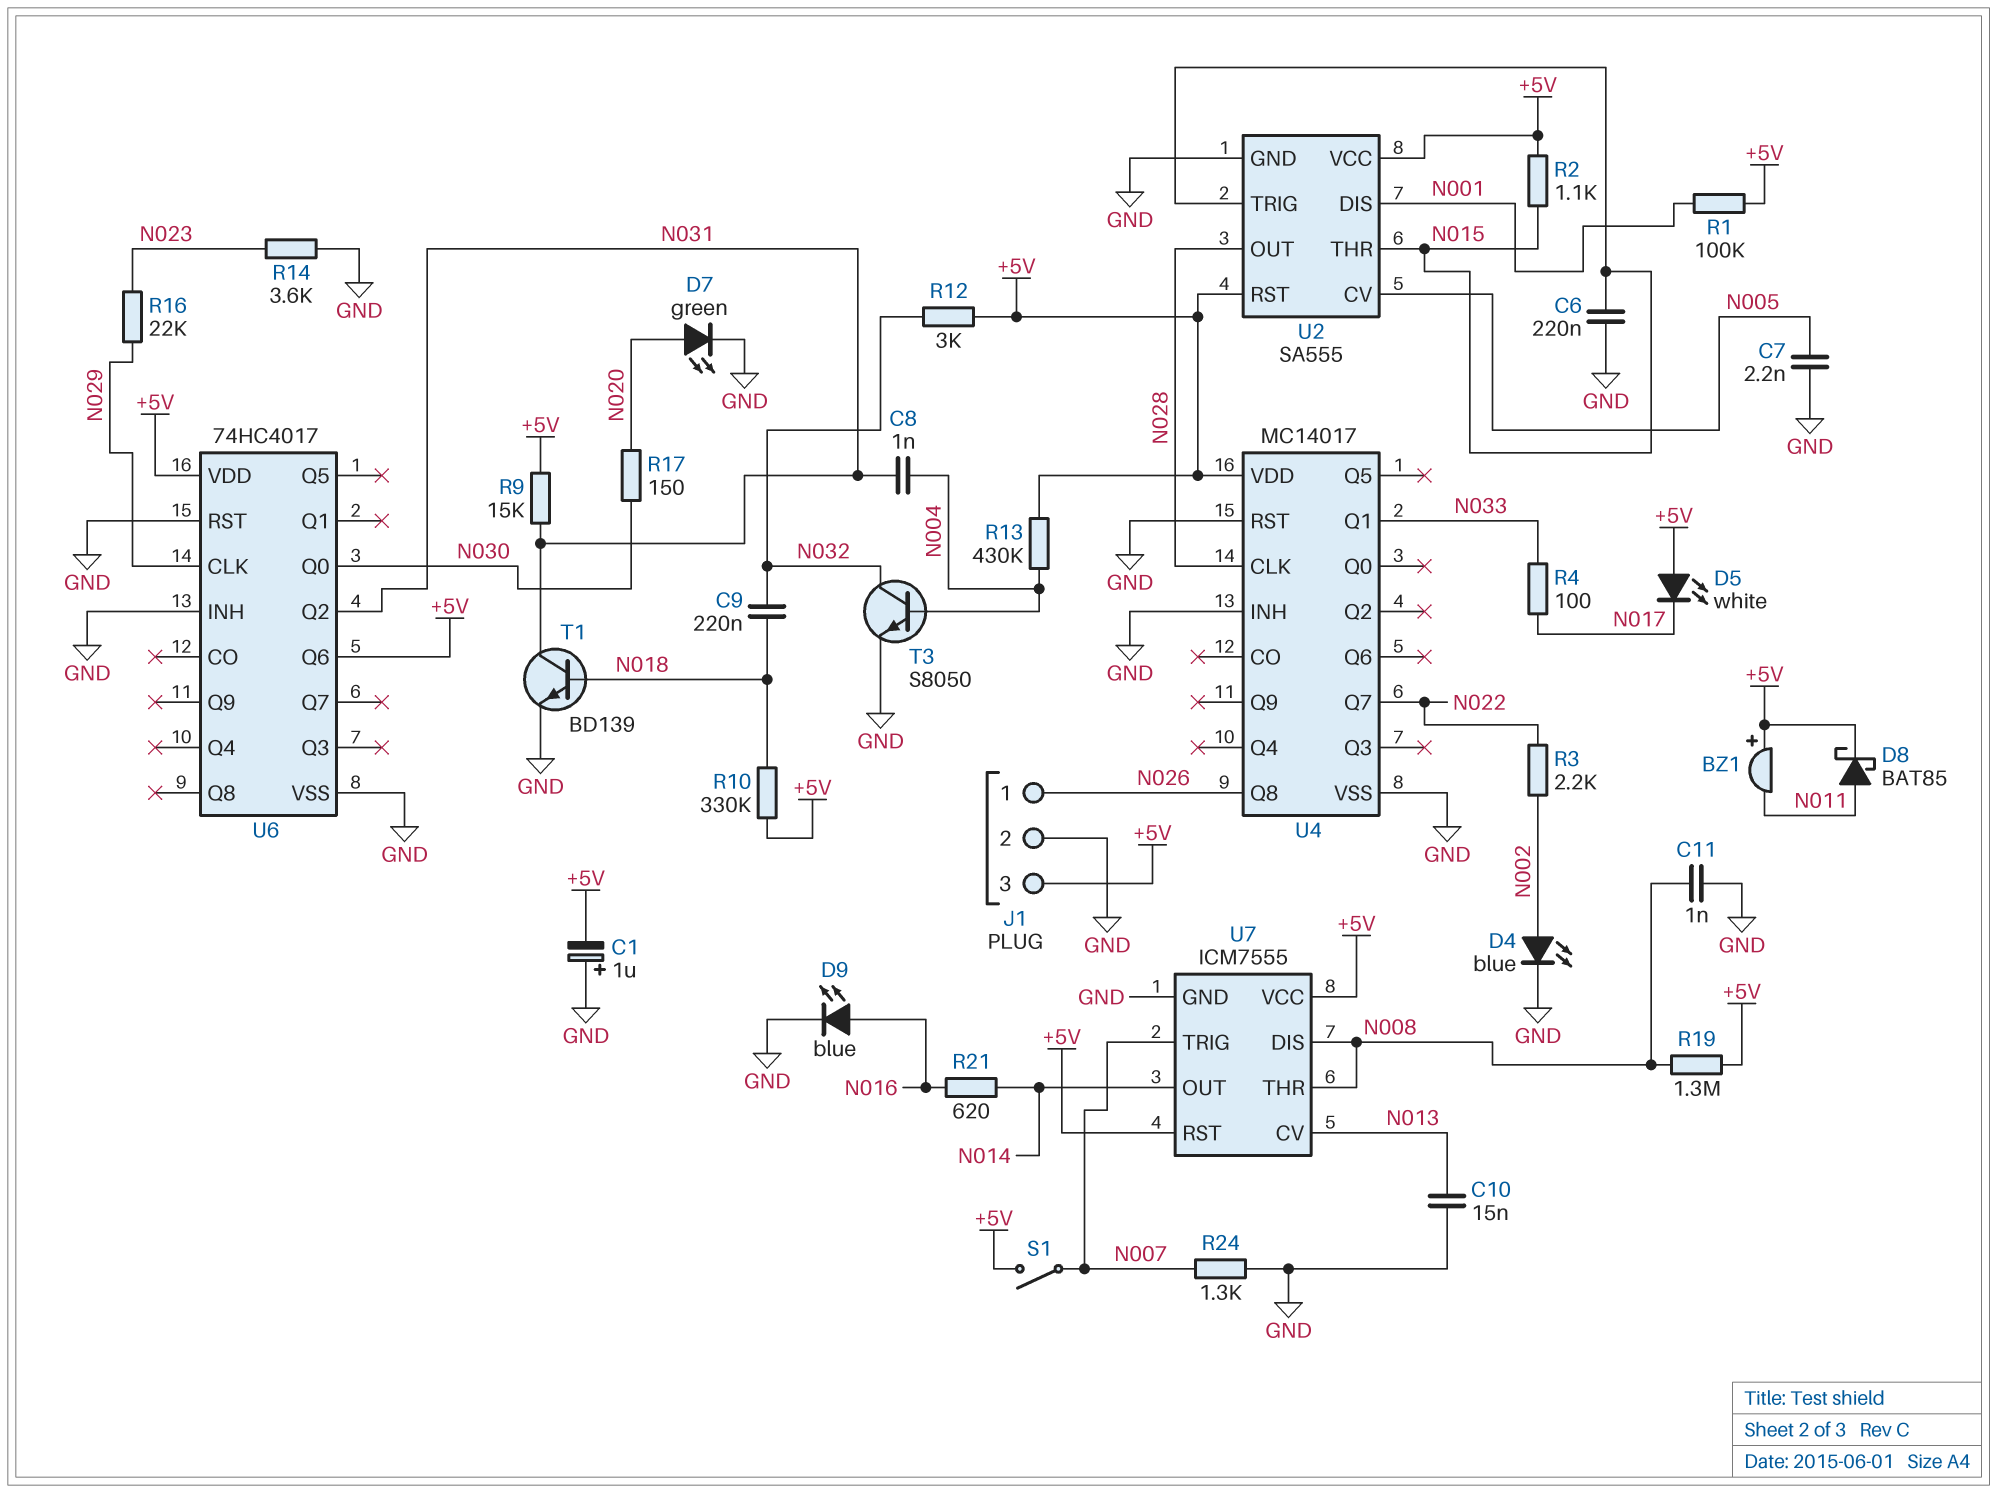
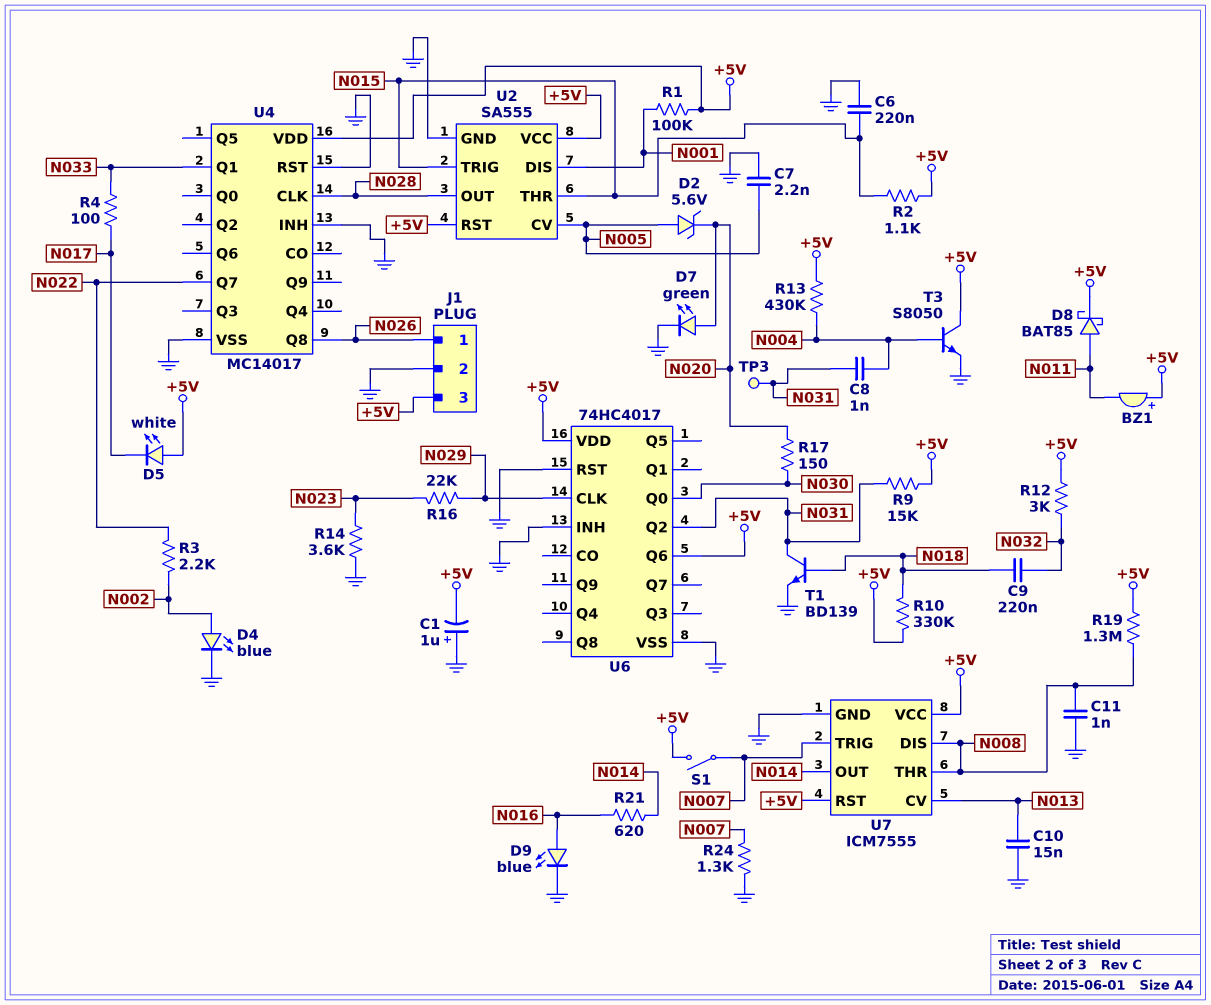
D2: none -> zener 5.6V (A N005, K N020)
T3: NPN S8050 (B N004, C N032, E GND) -> NPN S8050 (B N004, C +5V, E GND)
TP3: none -> test point (N031)

